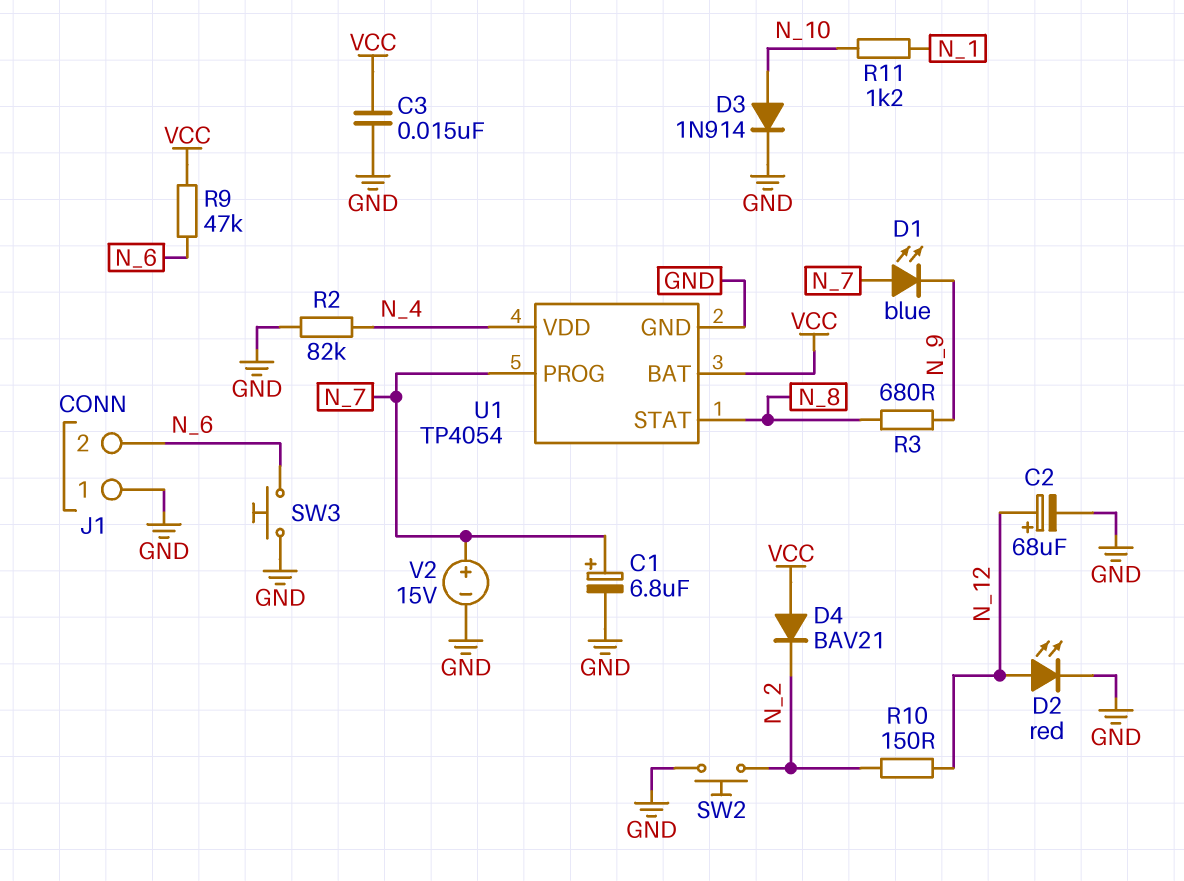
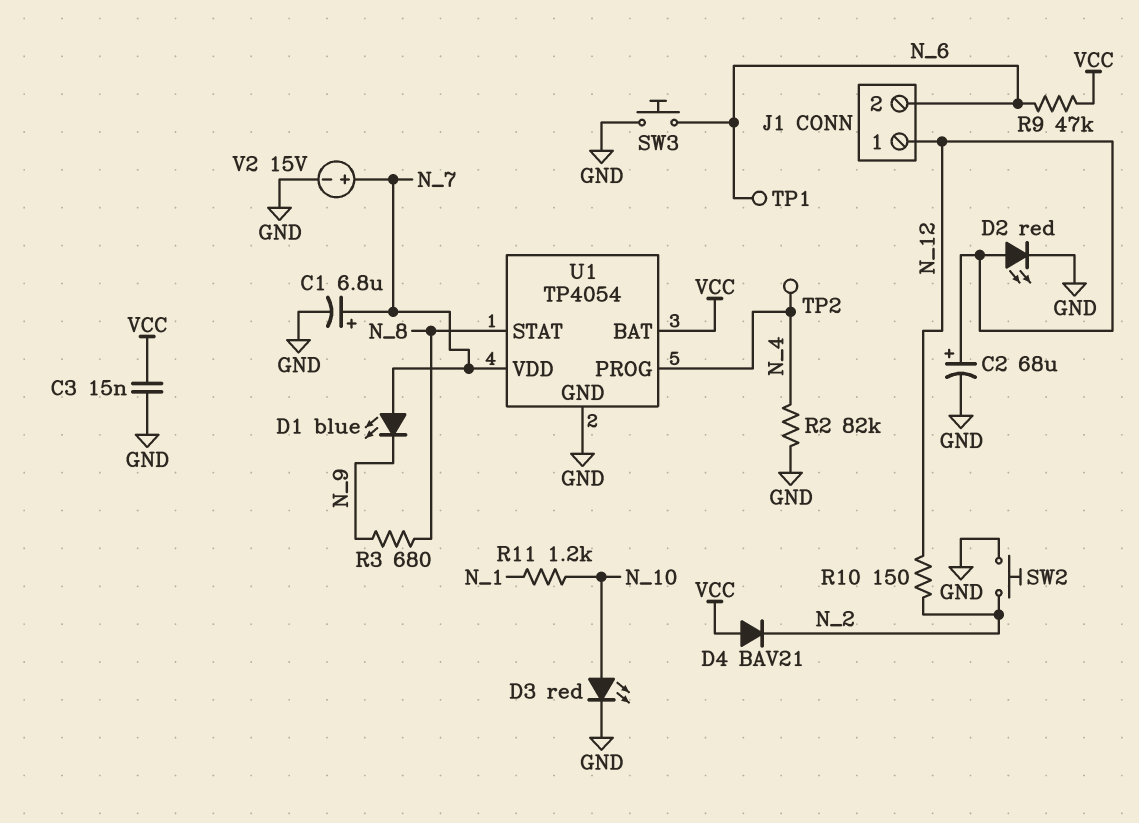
D3: diode 1N914 (A N_10, K GND) -> LED red (A N_10, K GND)
J1 pin 1: GND -> N_12
TP1: none -> test point (N_6)
TP2: none -> test point (N_4)
U1 pin PROG: N_7 -> N_4
U1 pin VDD: N_4 -> N_7

